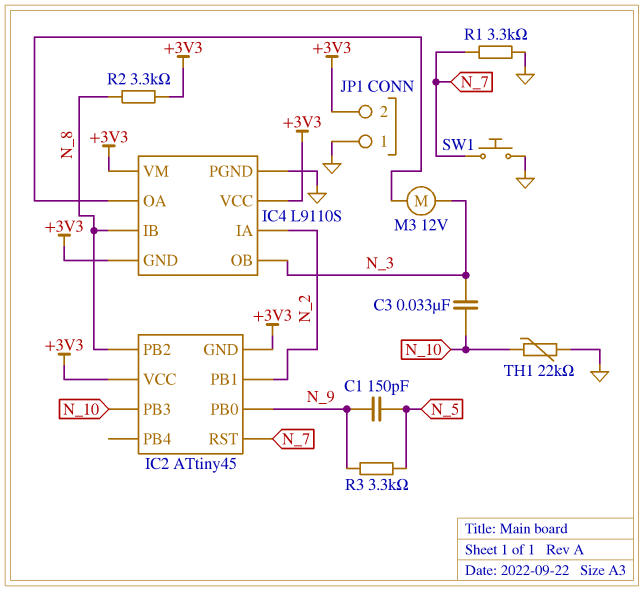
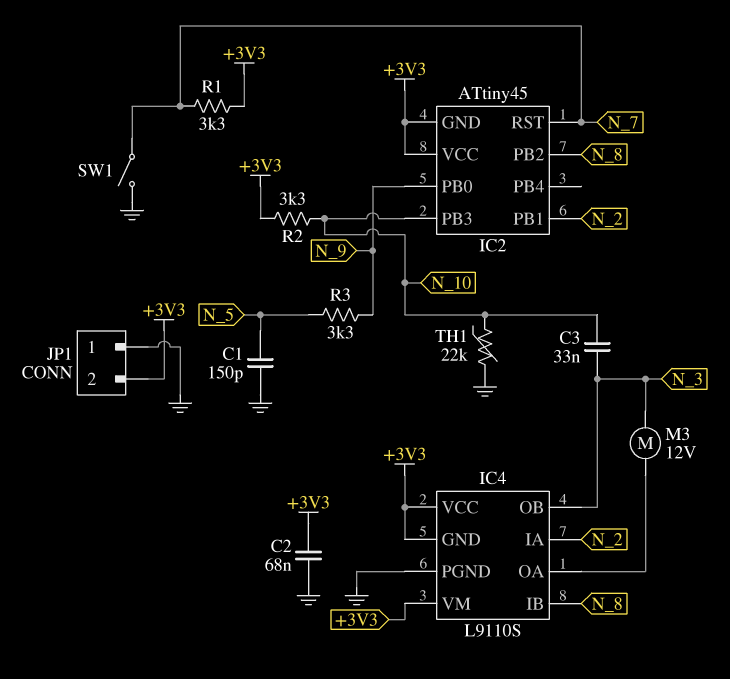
C1: 150pF (N_5, N_9) -> 150pF (GND, N_5)
C2: none -> 68nF (+3V3, GND)
R1: 3.3k (GND, N_7) -> 3.3k (+3V3, N_7)
R2: 3.3k (+3V3, N_8) -> 3.3k (+3V3, N_10)
SW1: button (GND, N_7) -> switch (GND, N_7)

